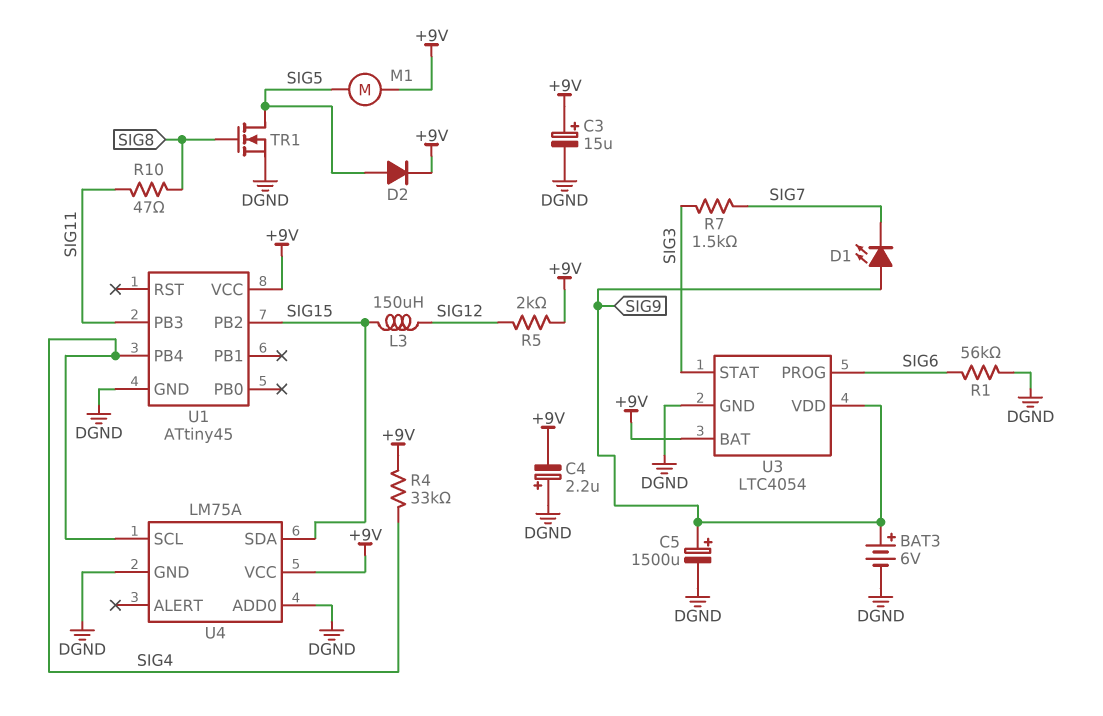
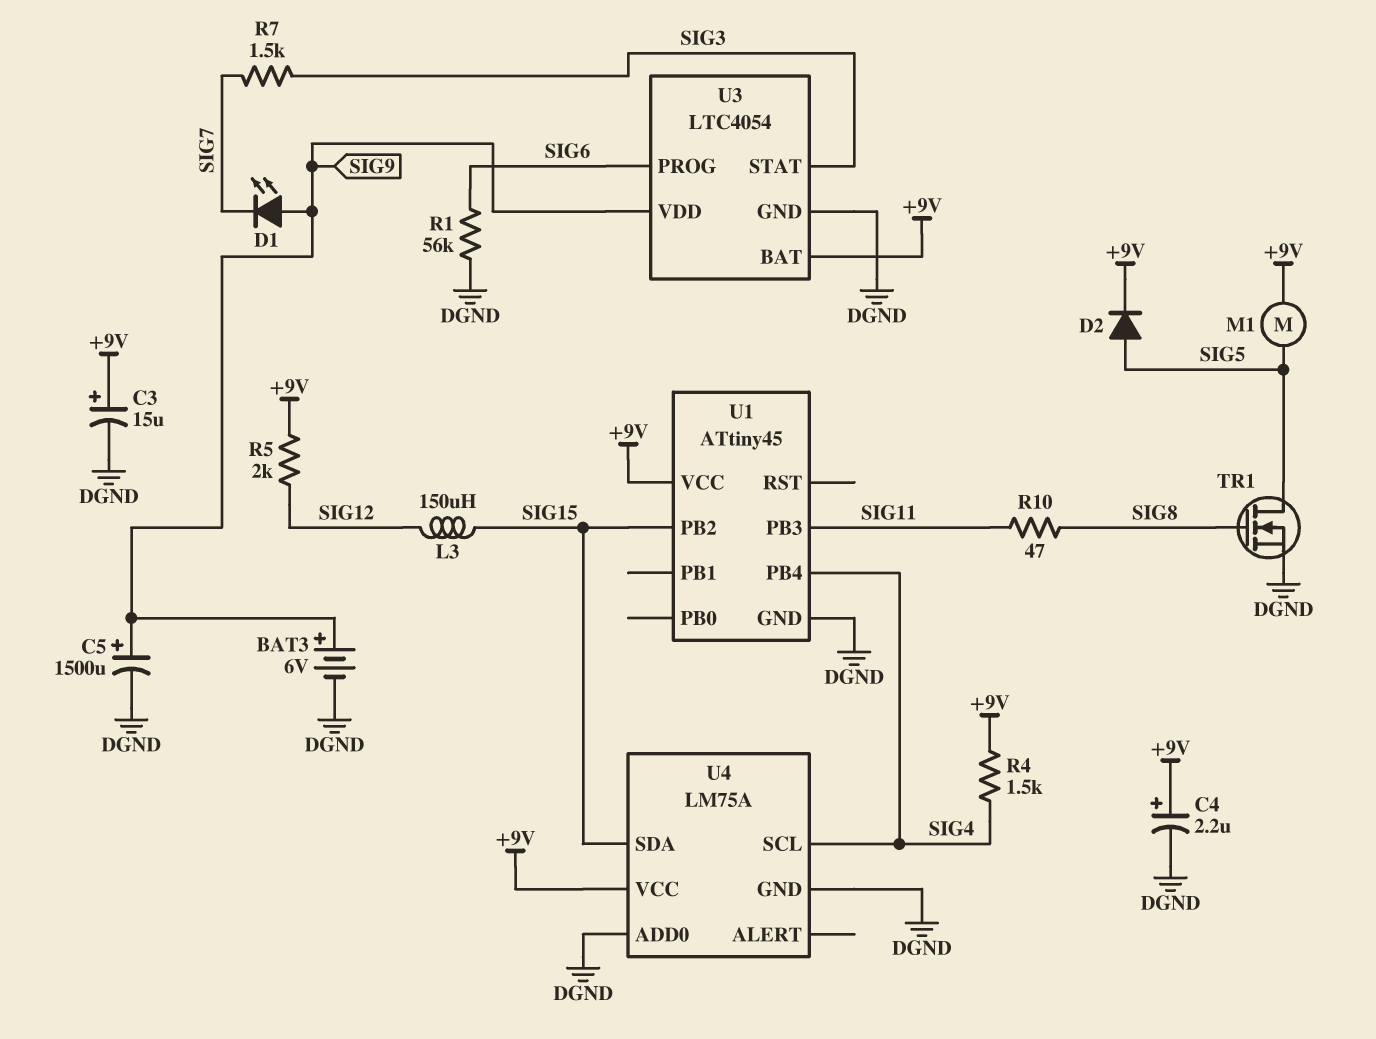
C4: 2.2uF (plus DGND, minus +9V) -> 2.2uF (plus +9V, minus DGND)
R4: 33k (+9V, SIG4) -> 1.5k (+9V, SIG4)

